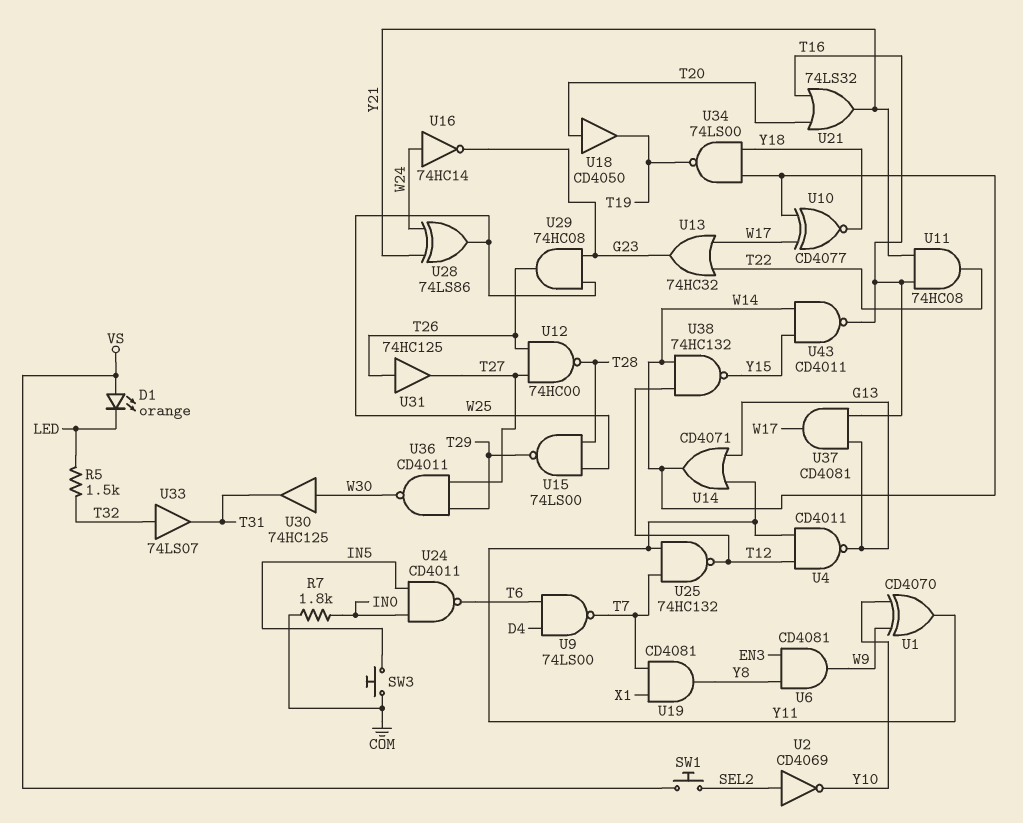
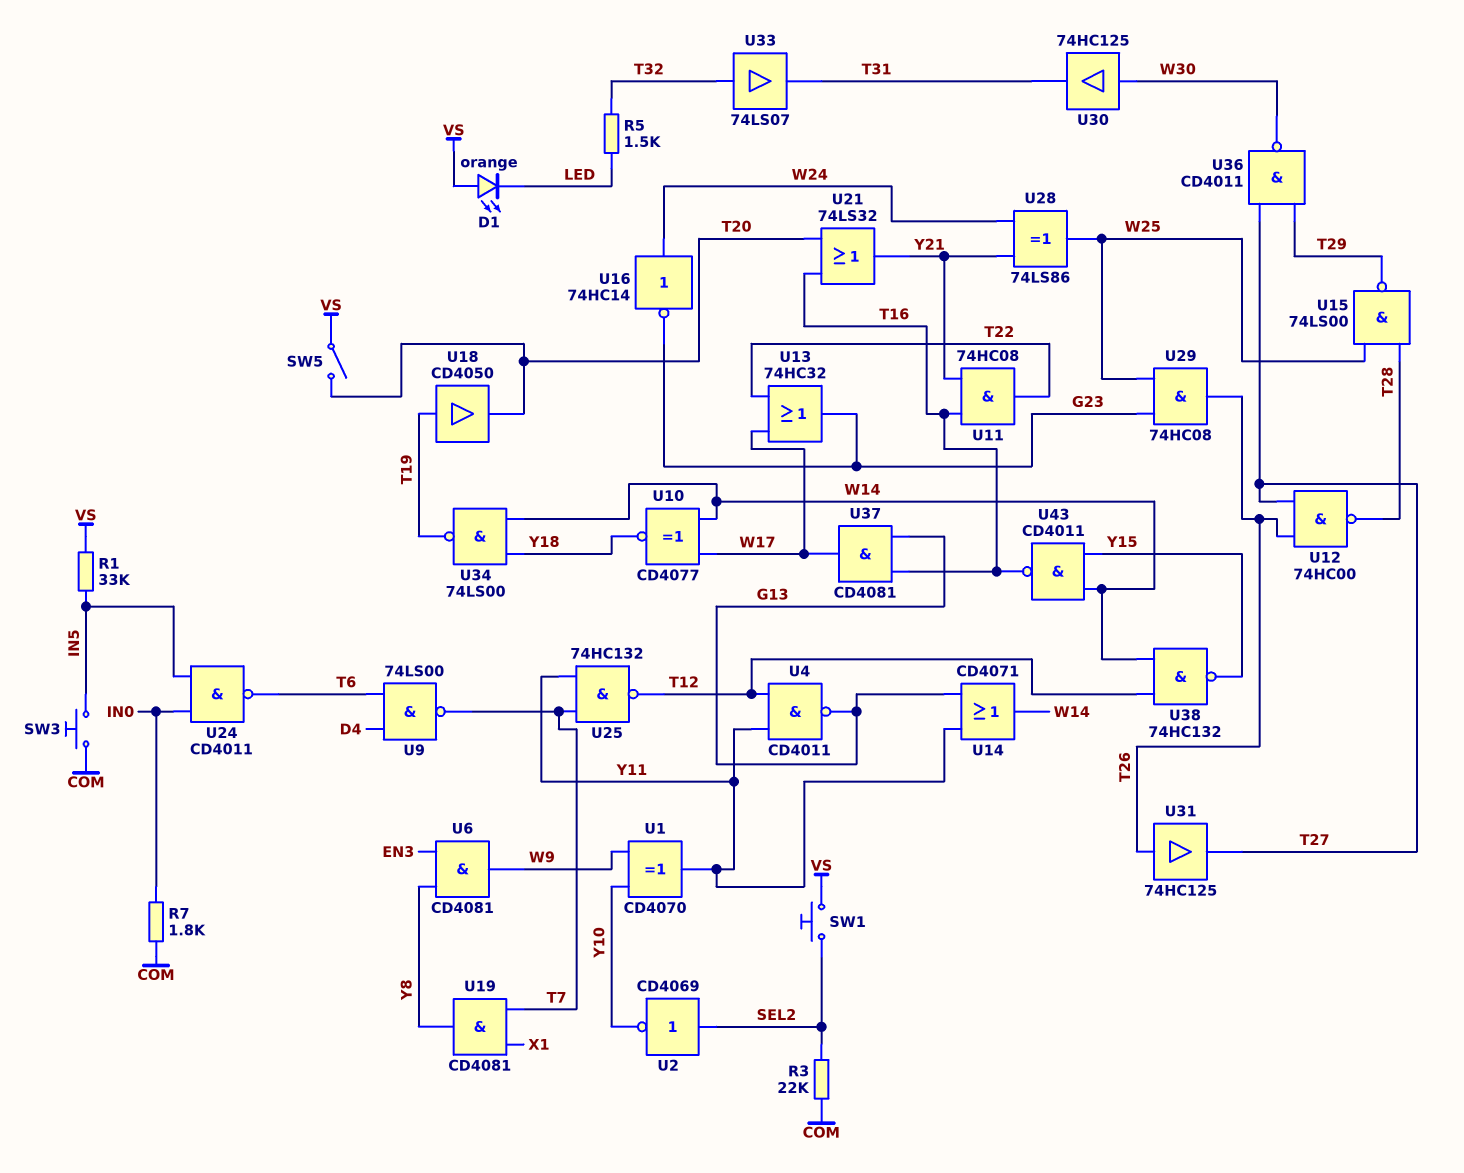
R1: none -> 33k (IN5, VS)
R3: none -> 22k (COM, SEL2)
SW5: none -> switch (T20, VS)
U18: buffer CD4050 (in T20, out T19) -> buffer CD4050 (in T19, out T20)

